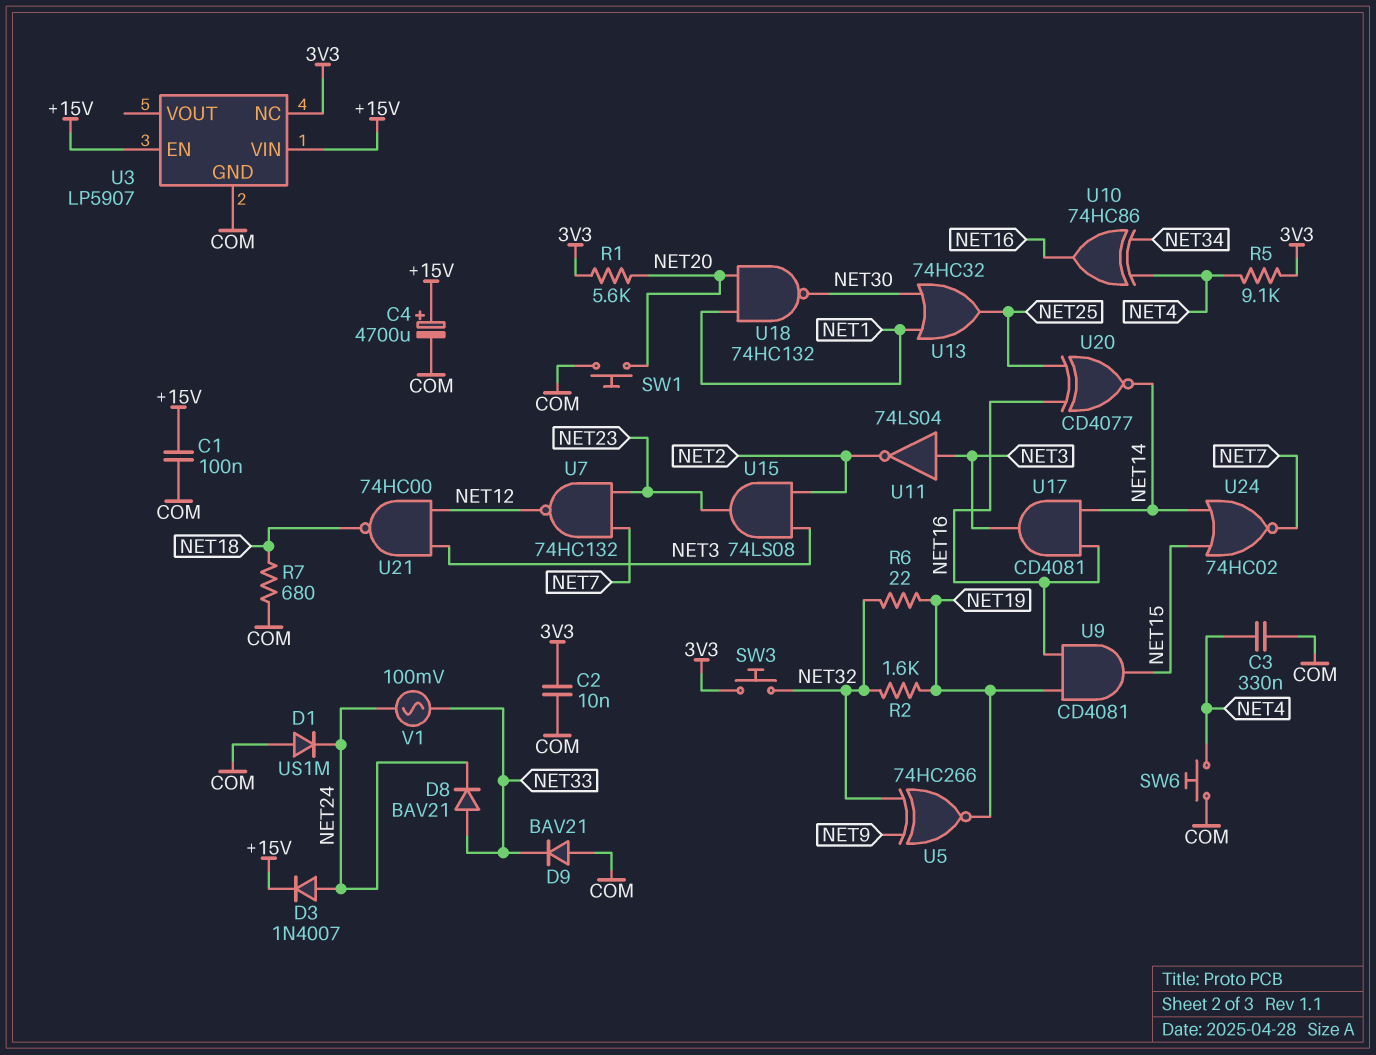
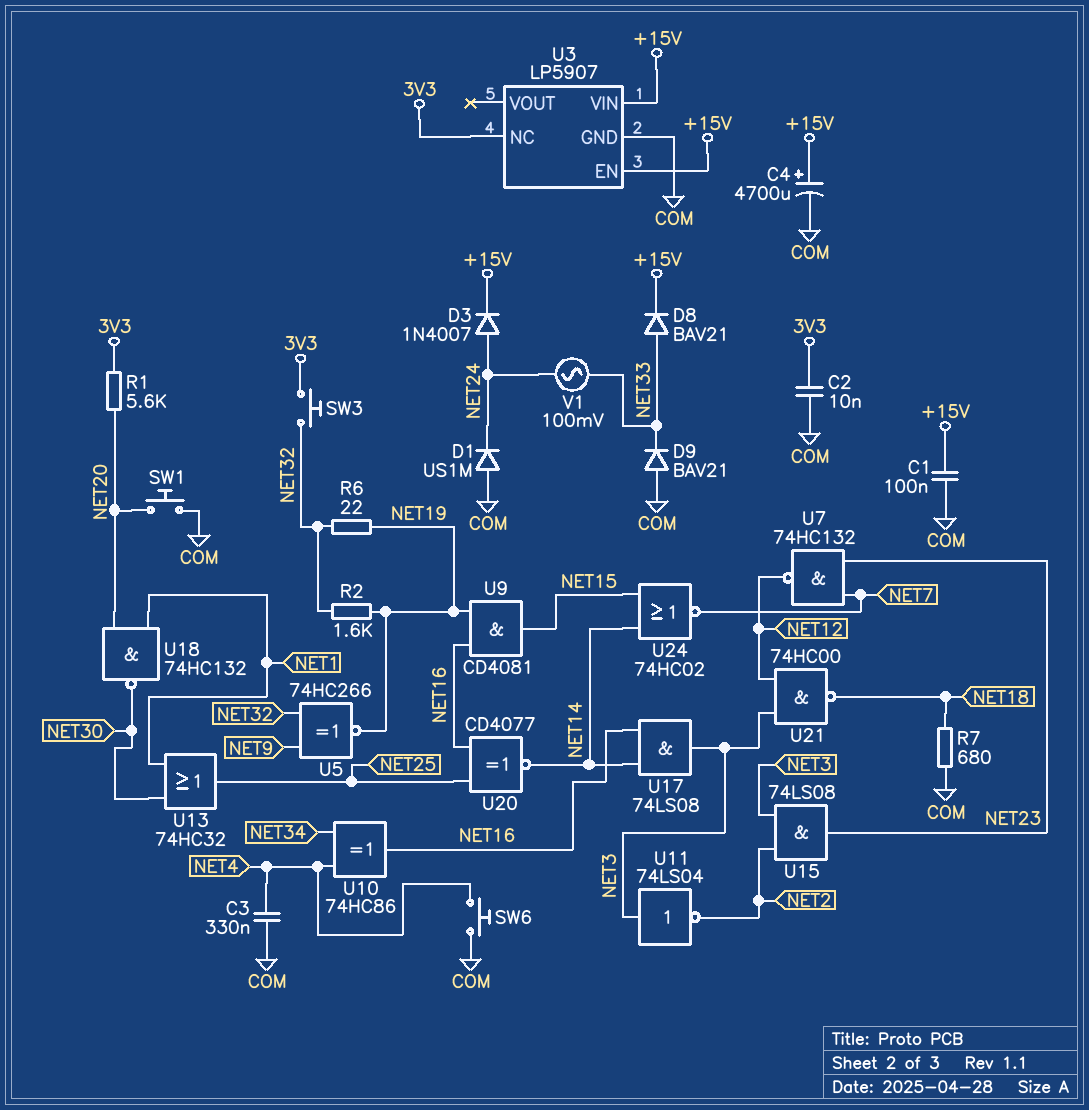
D8: diode BAV21 (A NET33, K NET24) -> diode BAV21 (A NET33, K +15V)
R5: 9.1k (3V3, NET4) -> none
U17: AND CD4081 (in NET14, in NET16, out NET3) -> AND 74LS08 (in NET14, in NET16, out NET3)

